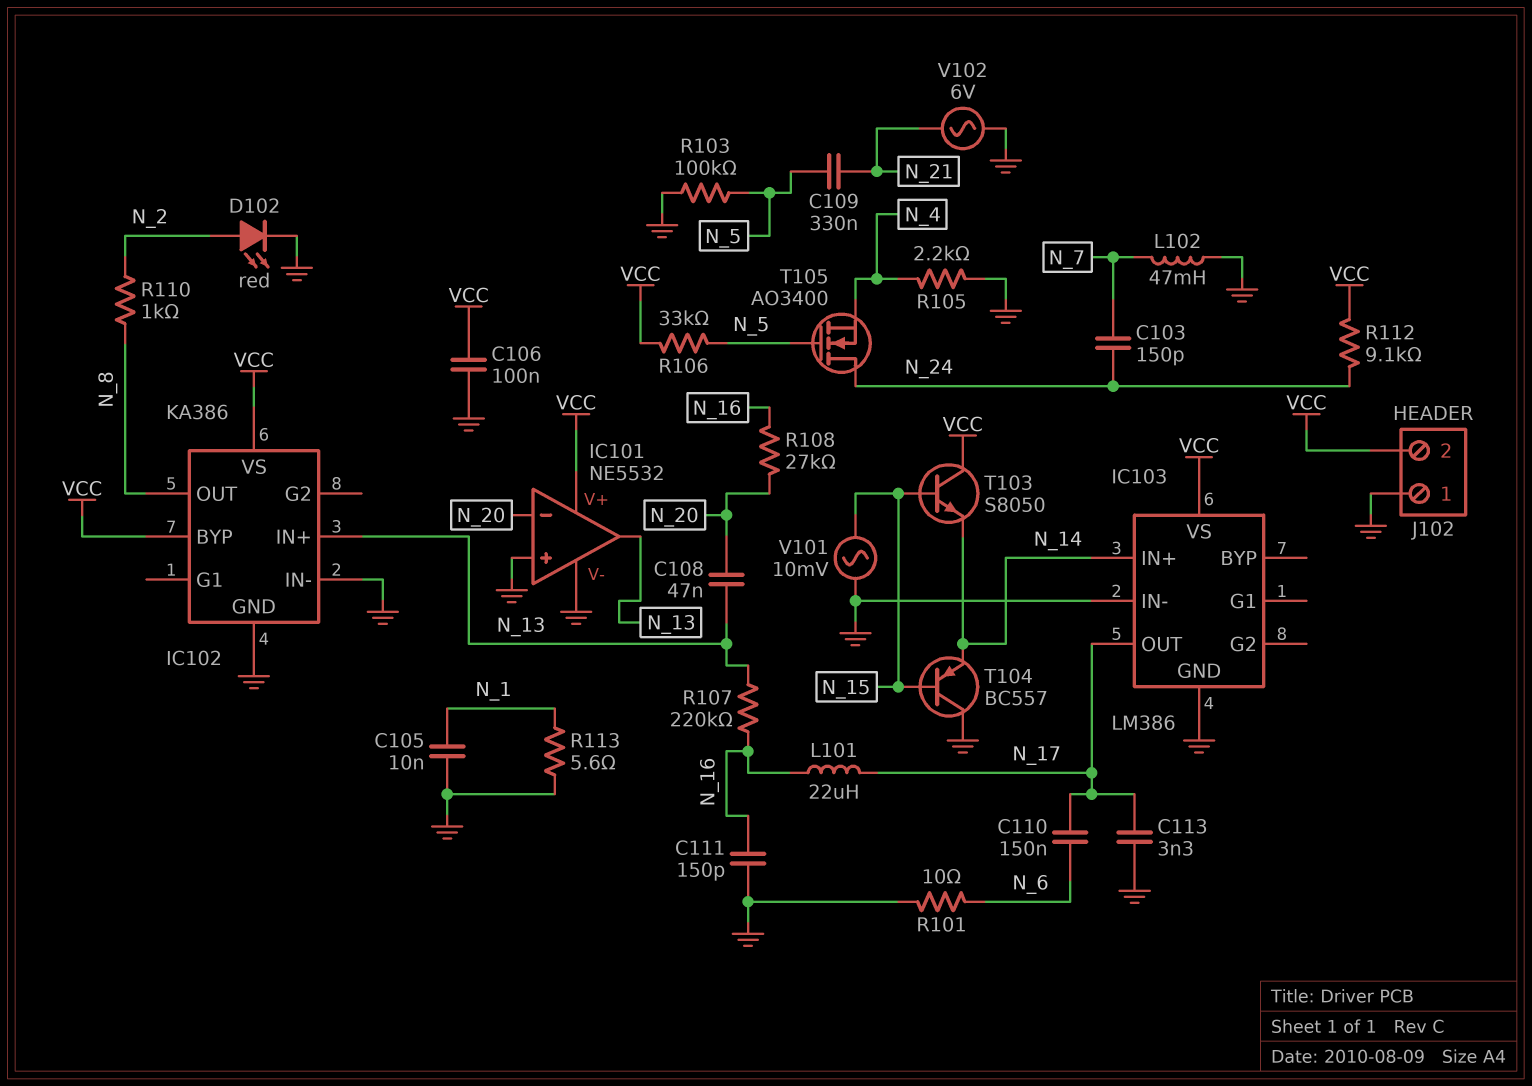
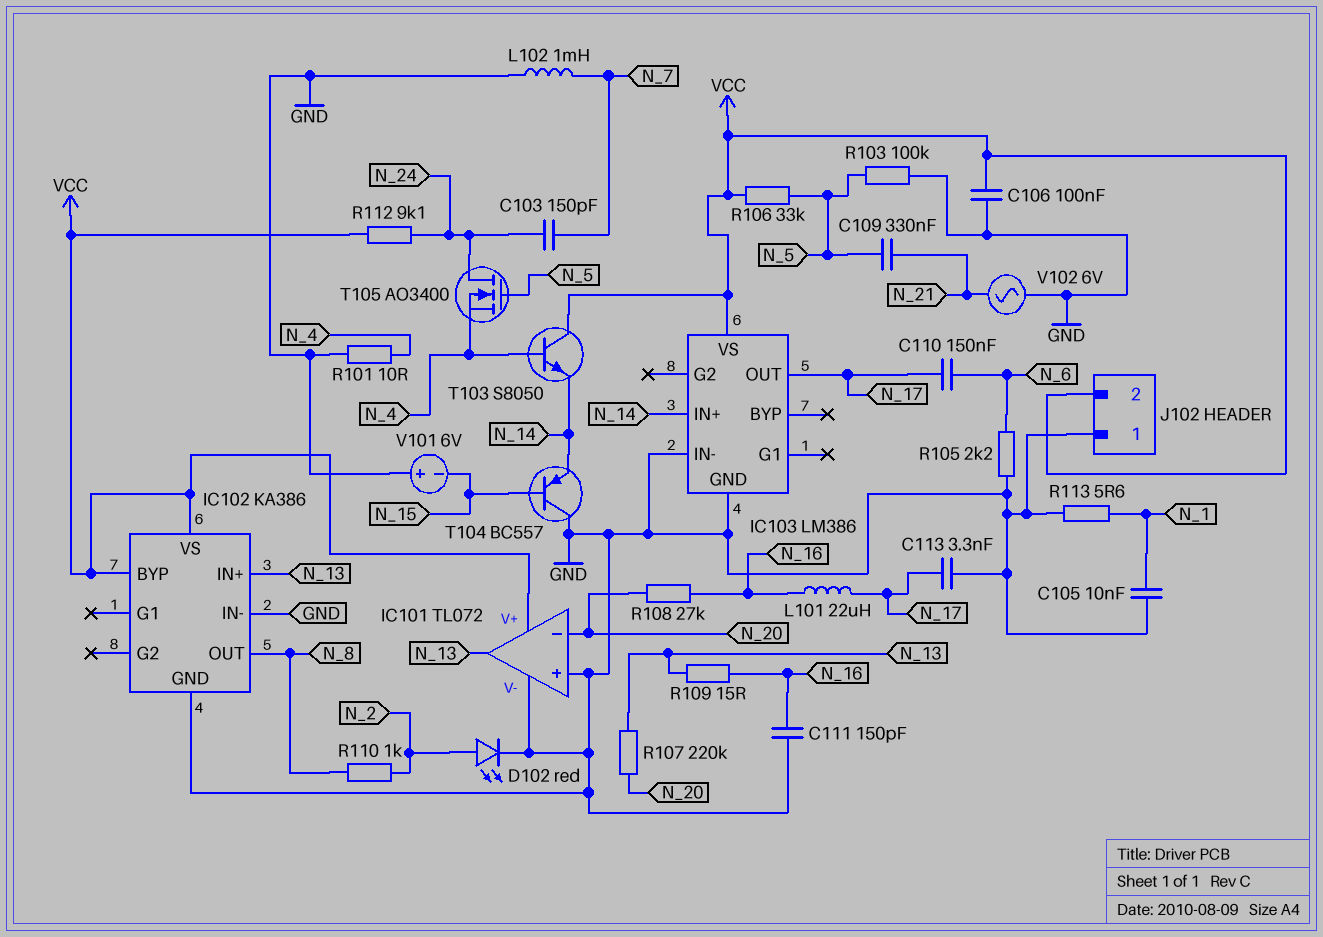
C108: 47nF (N_13, N_20) -> none
IC101: NE5532 -> TL072
L102: 47mH (GND, N_7) -> 1mH (GND, N_7)
R101: 10 (GND, N_6) -> 10 (GND, N_4)
R105: 2.2k (GND, N_4) -> 2.2k (GND, N_6)
R107: 220k (N_13, N_16) -> 220k (N_13, N_20)
R109: none -> 15 (N_13, N_16)
T103: NPN S8050 (B N_15, C VCC, E N_14) -> NPN S8050 (B N_4, C VCC, E N_14)
V101: AC 10mV (GND, N_15) -> 6V (plus GND, minus N_15)

